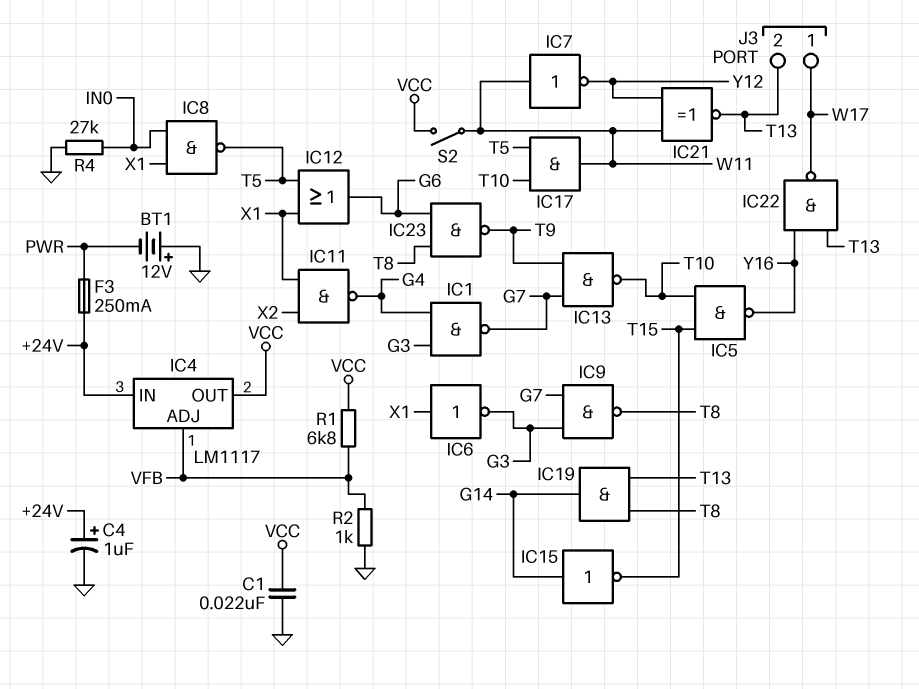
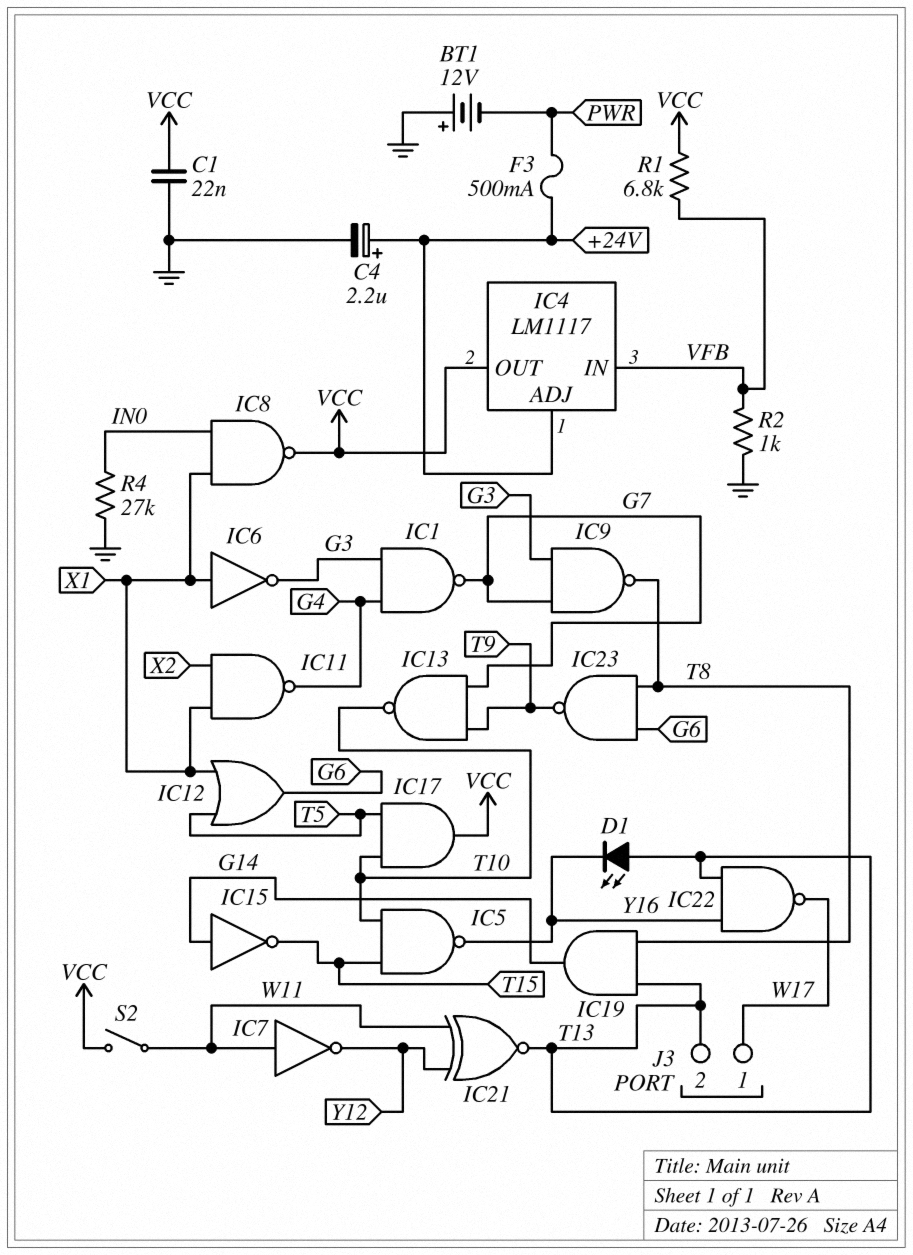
C4: 1uF (plus +24V, minus GND) -> 2.2uF (plus +24V, minus GND)
D1: none -> LED (A T13, K Y16)
F3: 250mA (+24V, PWR) -> 500mA (+24V, PWR)
IC4 pin ADJ: VFB -> +24V
IC4 pin IN: +24V -> VFB
IC8: NAND (in IN0, in X1, out T5) -> NAND (in IN0, in X1, out VCC)
IC17: AND (in T5, in T10, out W11) -> AND (in T5, in T10, out VCC)

